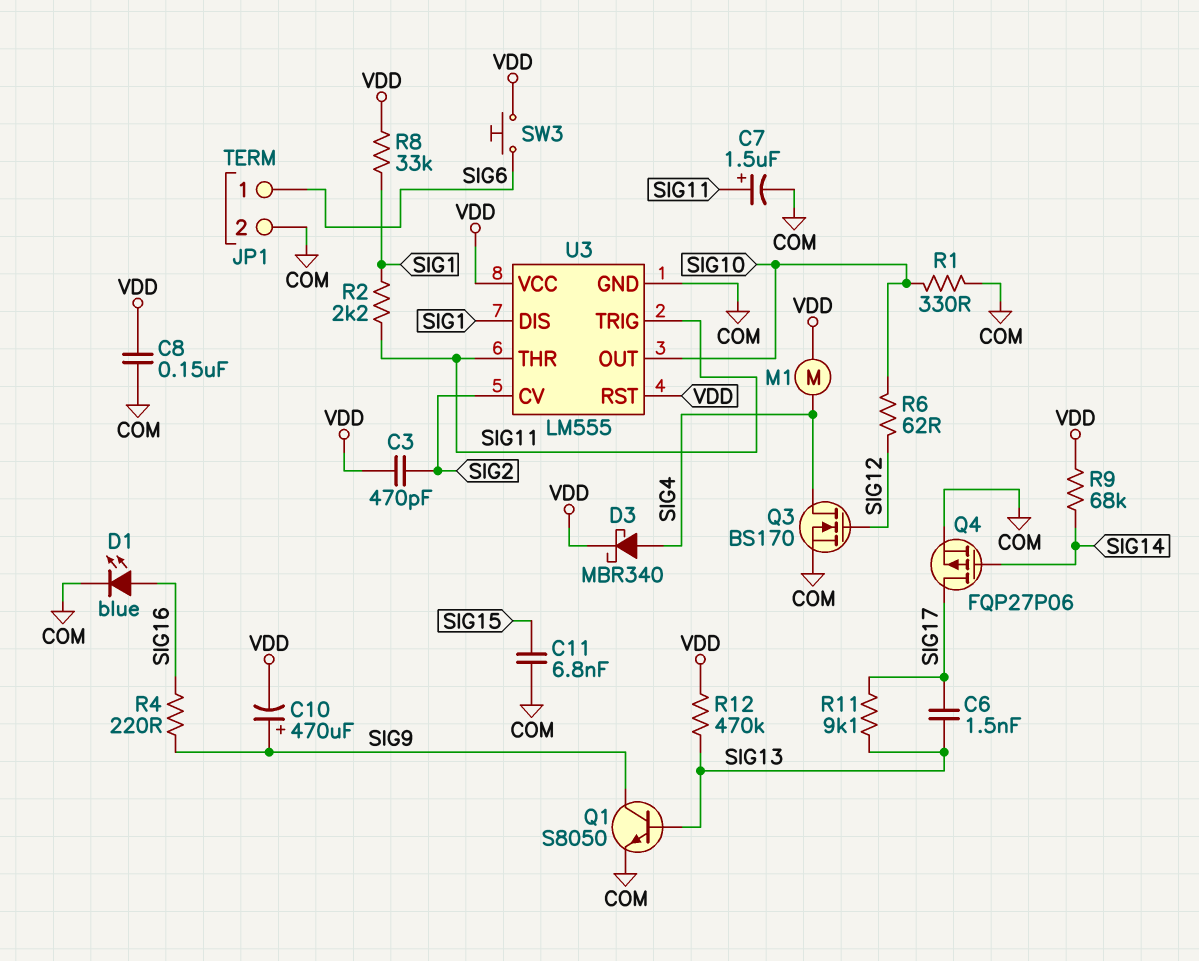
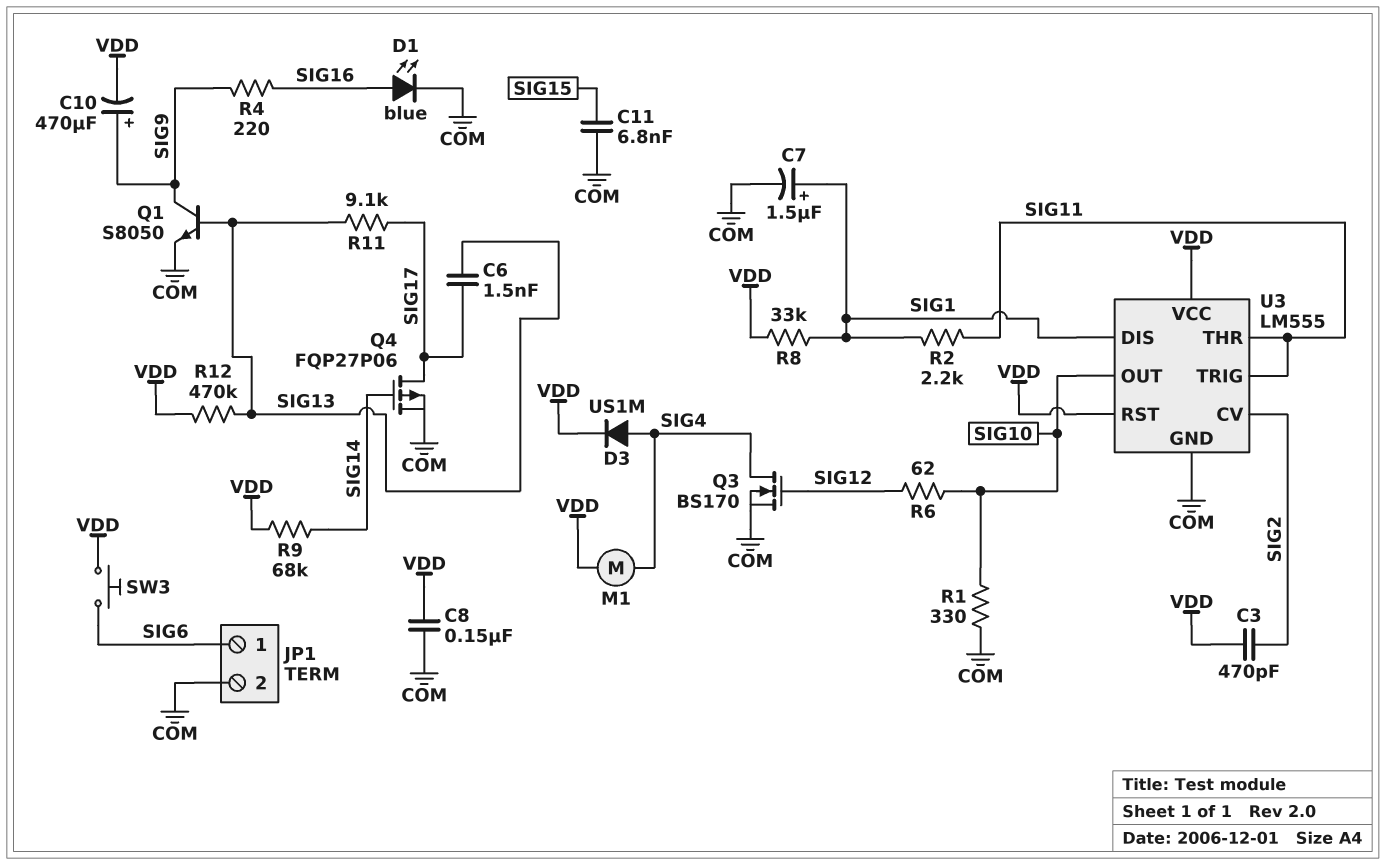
C7: 1.5uF (plus SIG11, minus COM) -> 1.5uF (plus SIG1, minus COM)
D3: schottky MBR340 (A SIG4, K VDD) -> diode US1M (A SIG4, K VDD)

